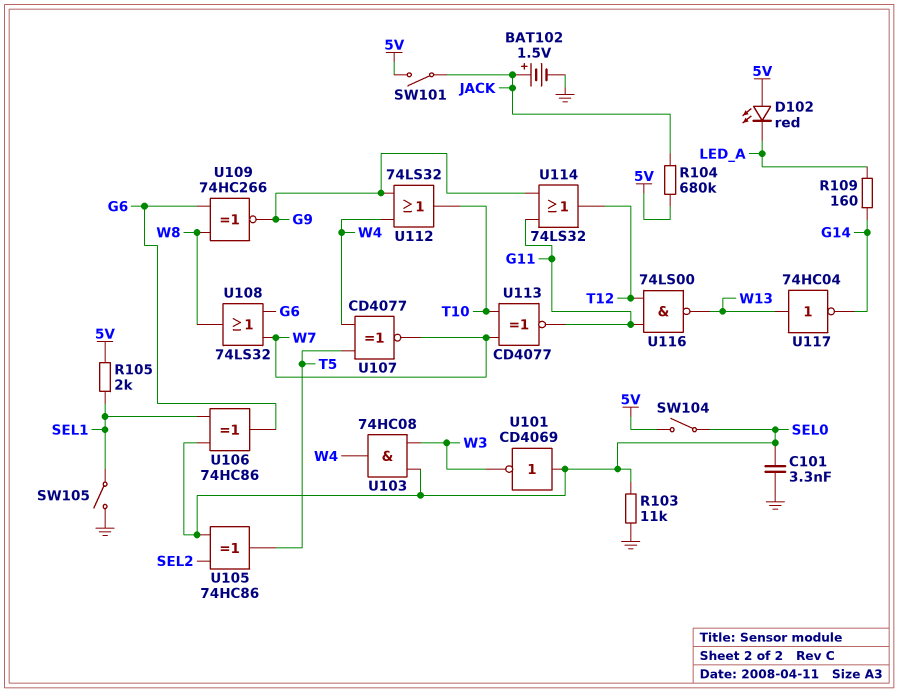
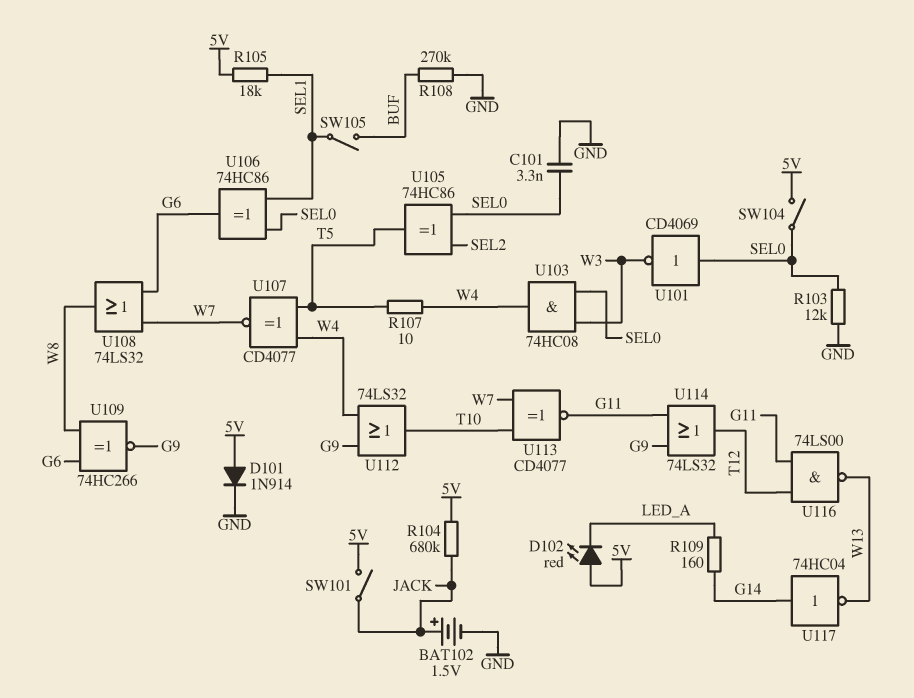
D101: none -> diode 1N914 (A 5V, K GND)
R103: 11k (GND, SEL0) -> 12k (GND, SEL0)
R105: 2k (5V, SEL1) -> 18k (5V, SEL1)
R107: none -> 10 (T5, W4)
R108: none -> 270k (BUF, GND)
SW105: switch (GND, SEL1) -> switch (BUF, SEL1)
U117: NOT 74HC04 (in W13, out G14) -> NOT 74HC04 (in G14, out W13)

